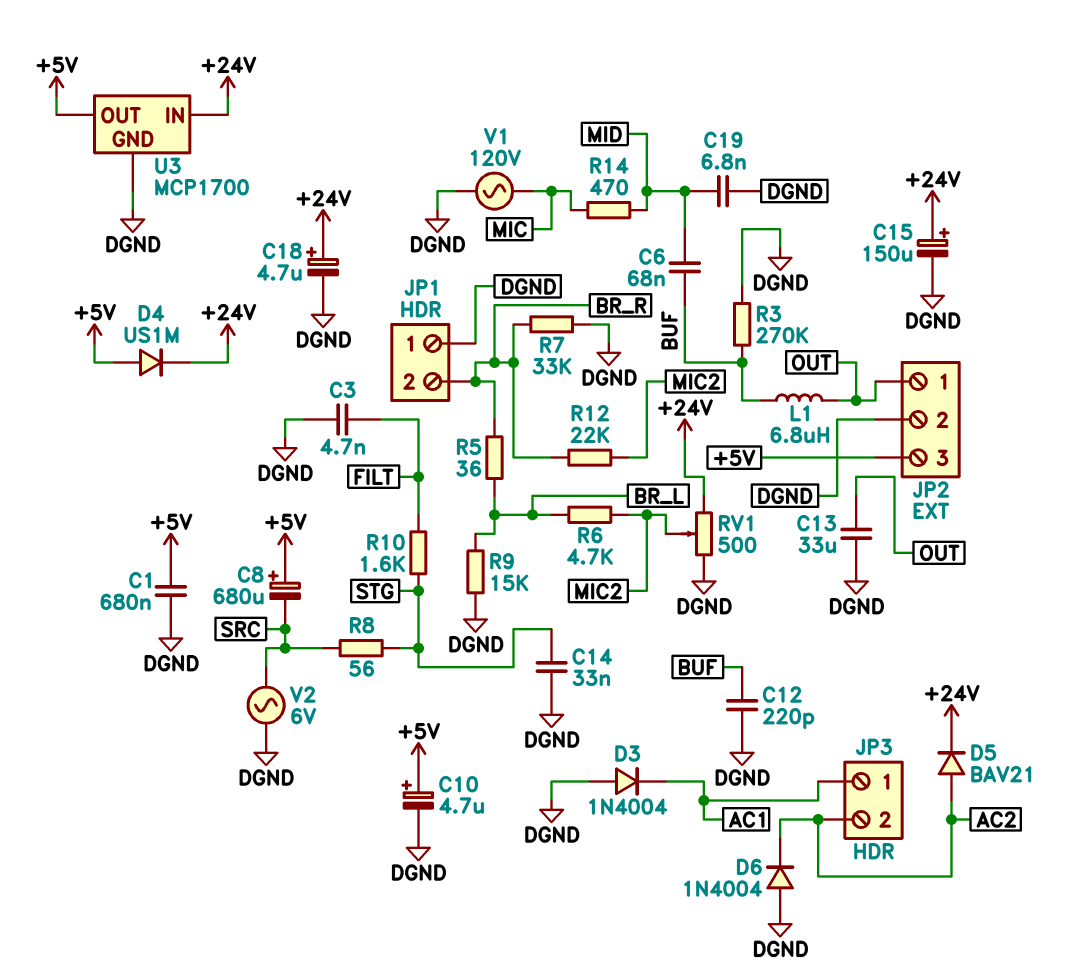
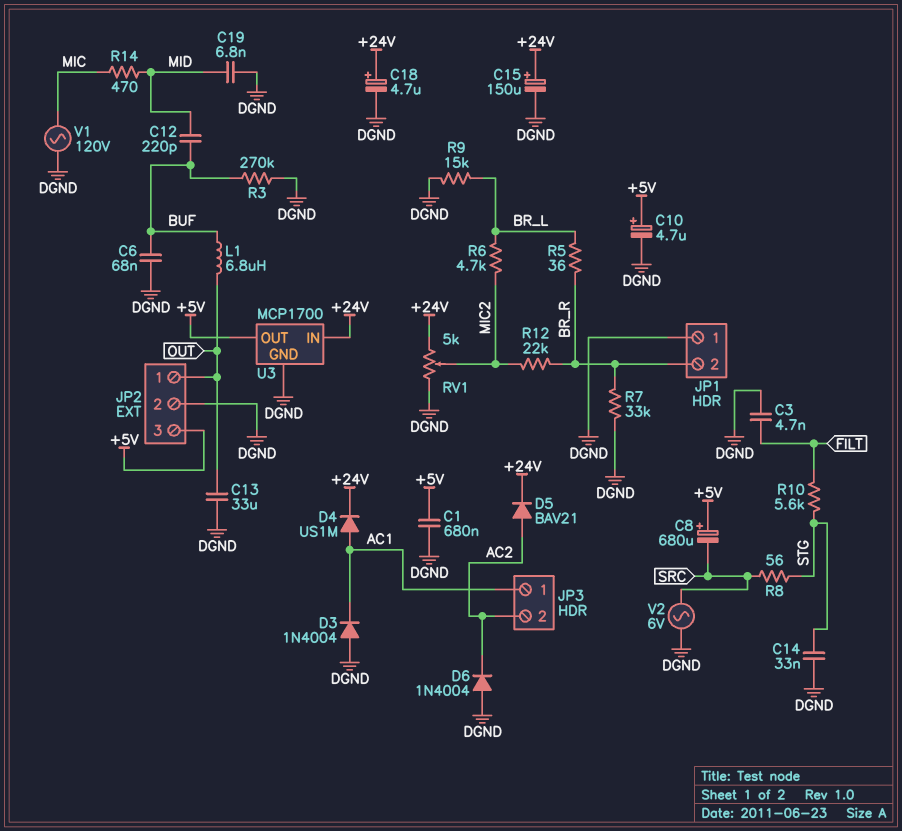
C6: 68nF (BUF, MID) -> 68nF (BUF, DGND)
C12: 220pF (BUF, DGND) -> 220pF (BUF, MID)
D4: diode US1M (A +5V, K +24V) -> diode US1M (A AC1, K +24V)
R10: 1.6k (FILT, STG) -> 5.6k (FILT, STG)
RV1: 500 (+24V, DGND, wiper MIC2) -> 5k (+24V, DGND, wiper MIC2)

